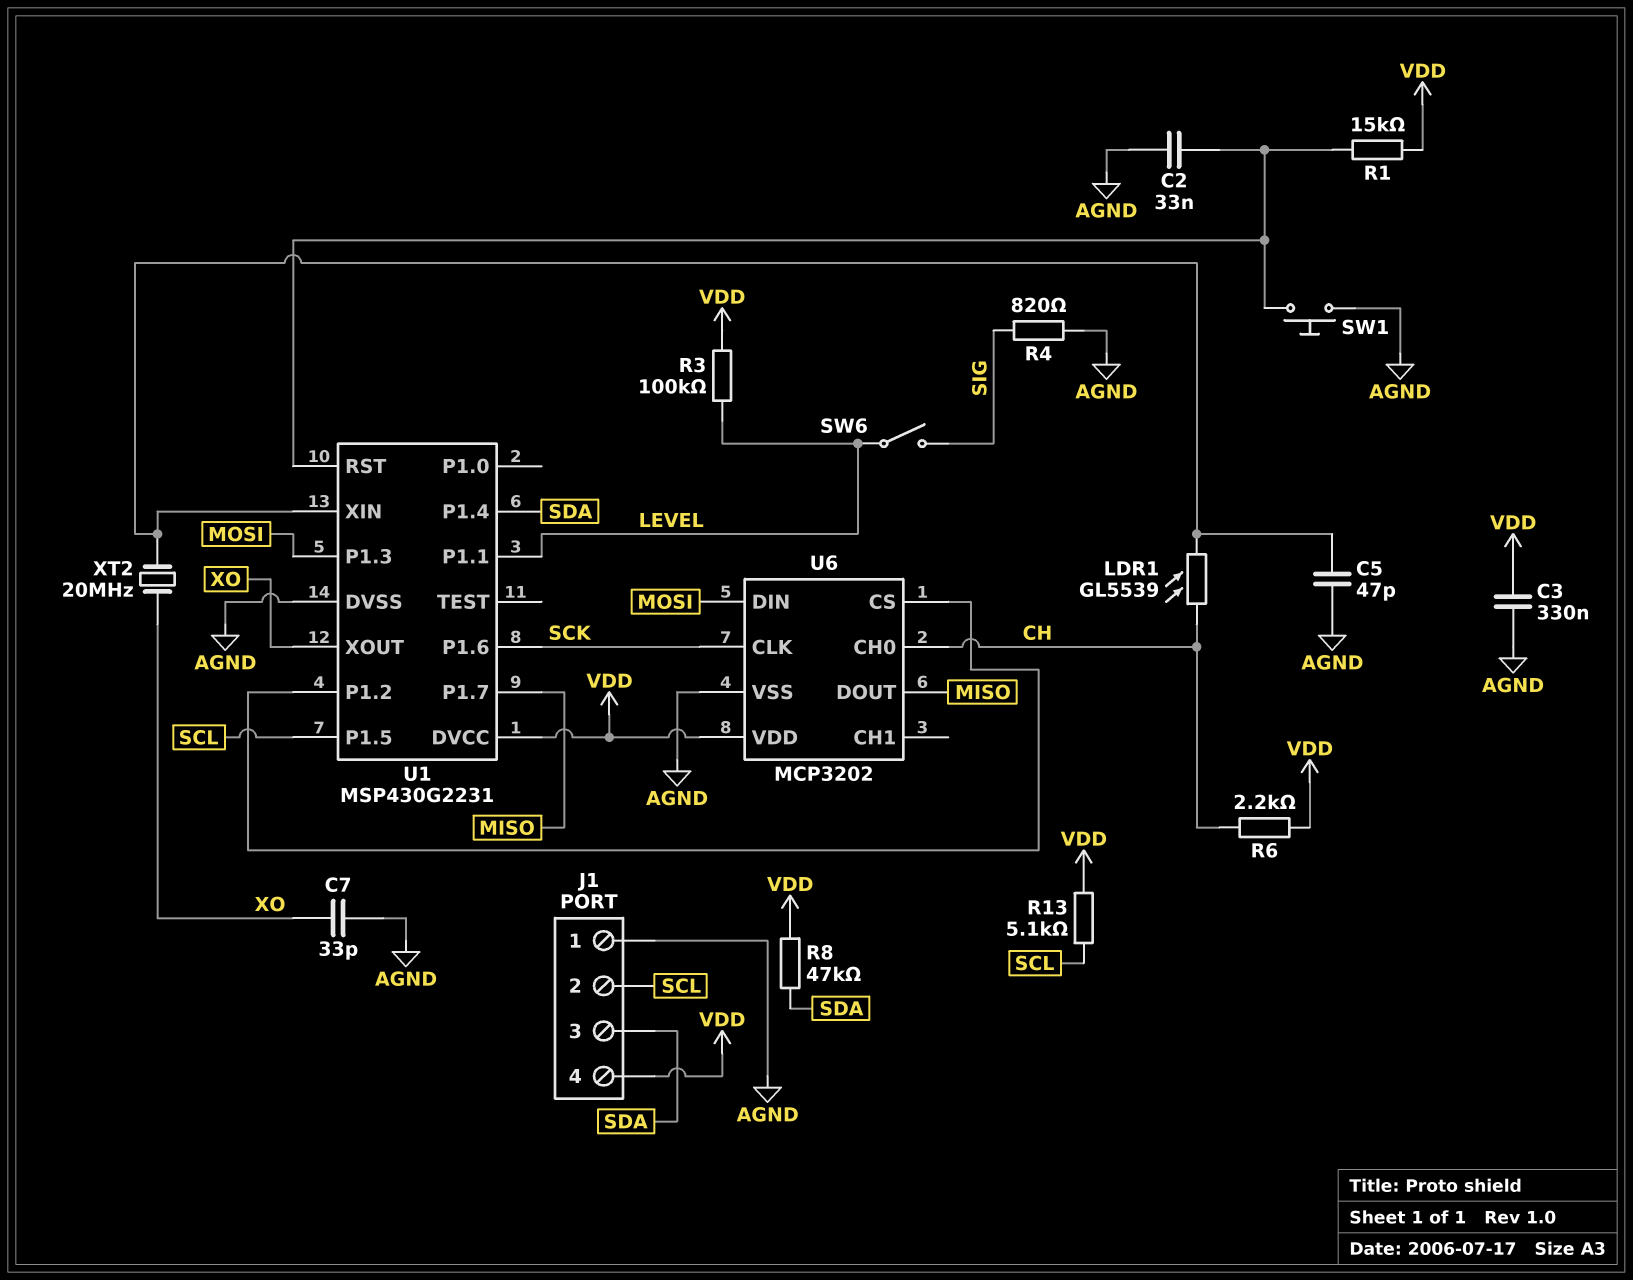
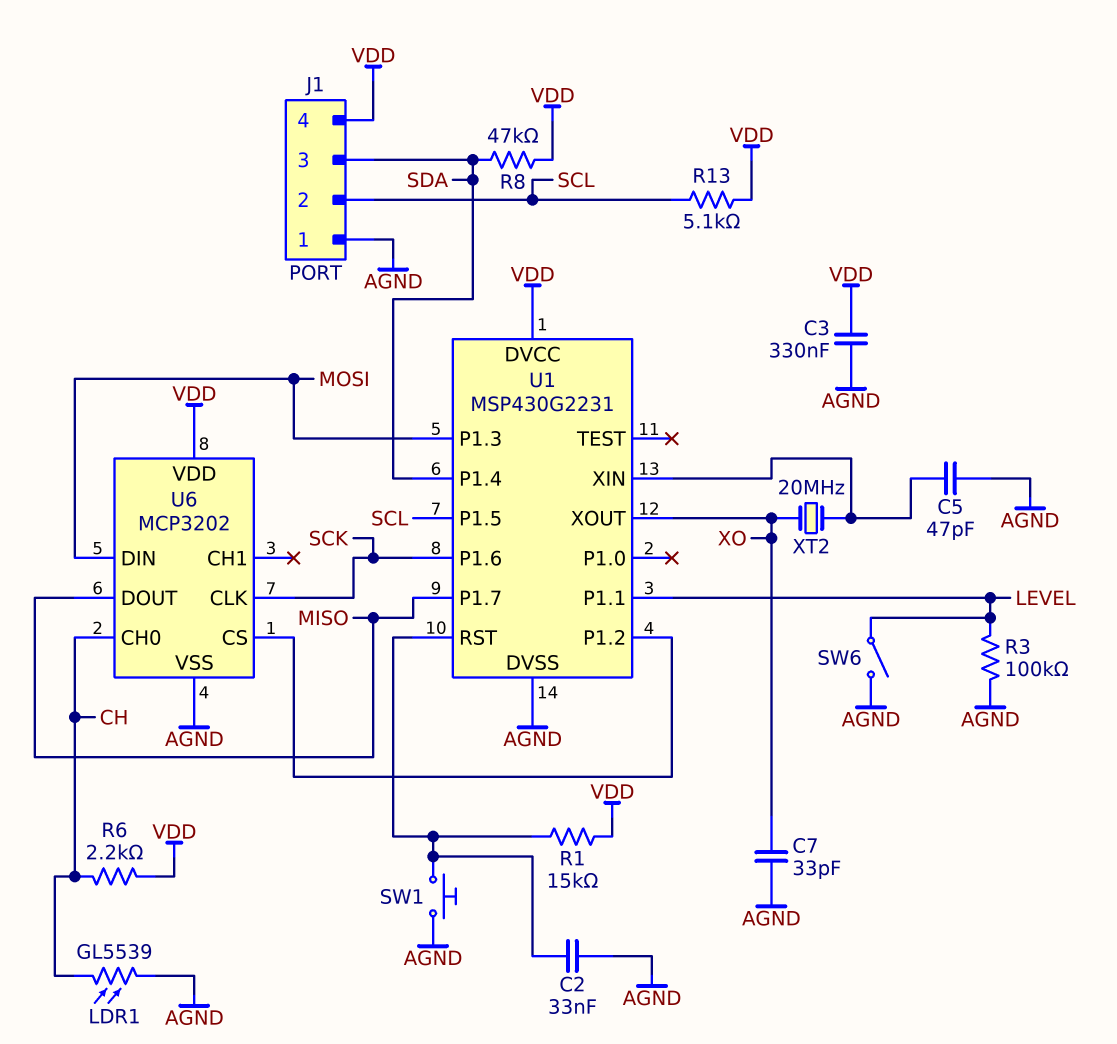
LDR1: GL5539 (CH, U1/XIN) -> GL5539 (AGND, CH)
R3: 100k (LEVEL, VDD) -> 100k (AGND, LEVEL)
R4: 820 (AGND, SIG) -> none
SW6: switch (LEVEL, SIG) -> switch (AGND, LEVEL)

